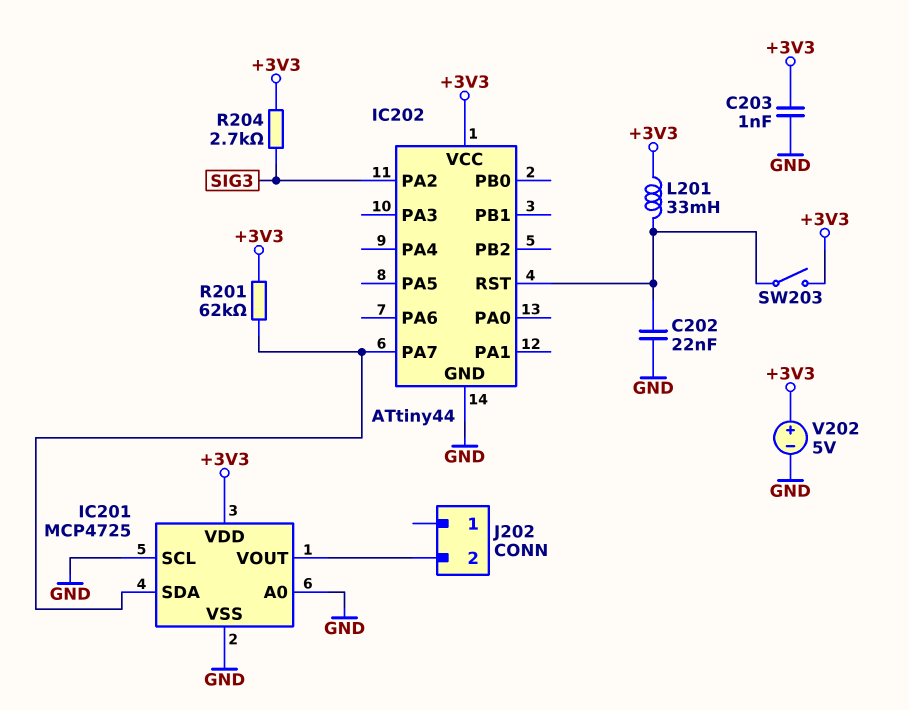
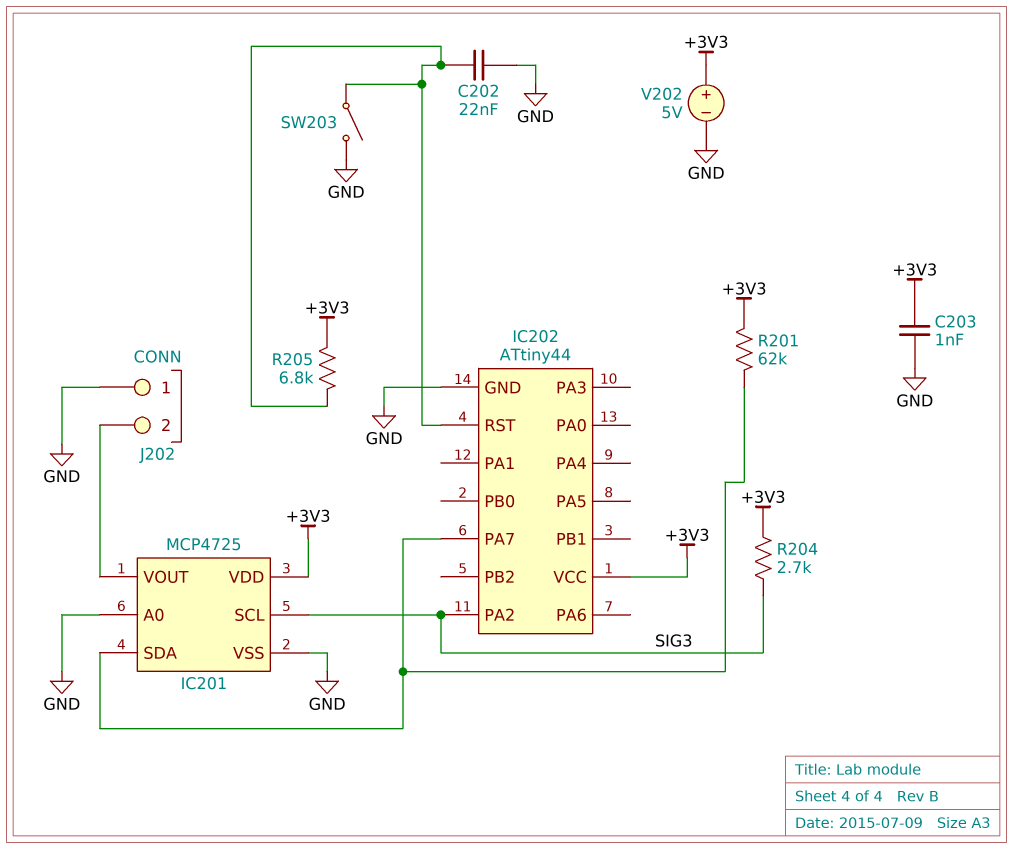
IC201 pin SCL: GND -> SIG3
J202 pin 1: none -> GND
L201: 33mH (+3V3, IC202/RST) -> none
R205: none -> 6.8k (+3V3, IC202/RST)
SW203: switch (+3V3, IC202/RST) -> switch (GND, IC202/RST)

